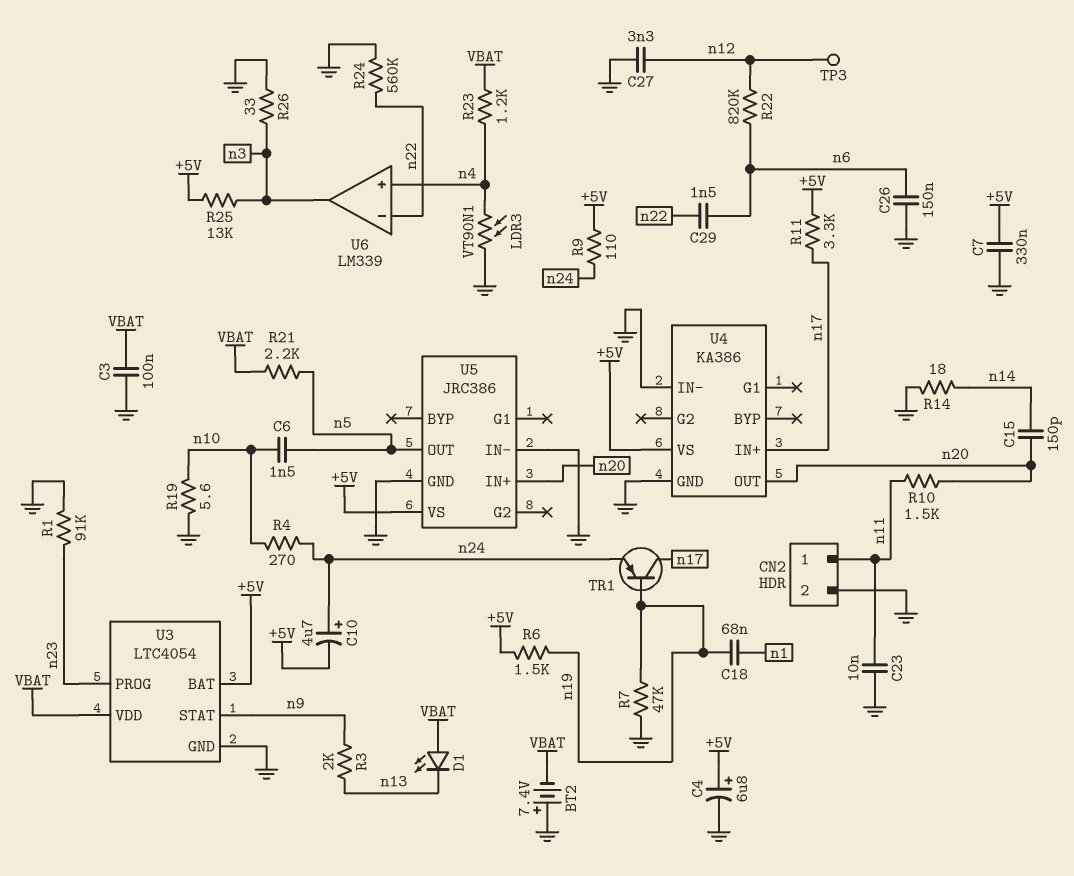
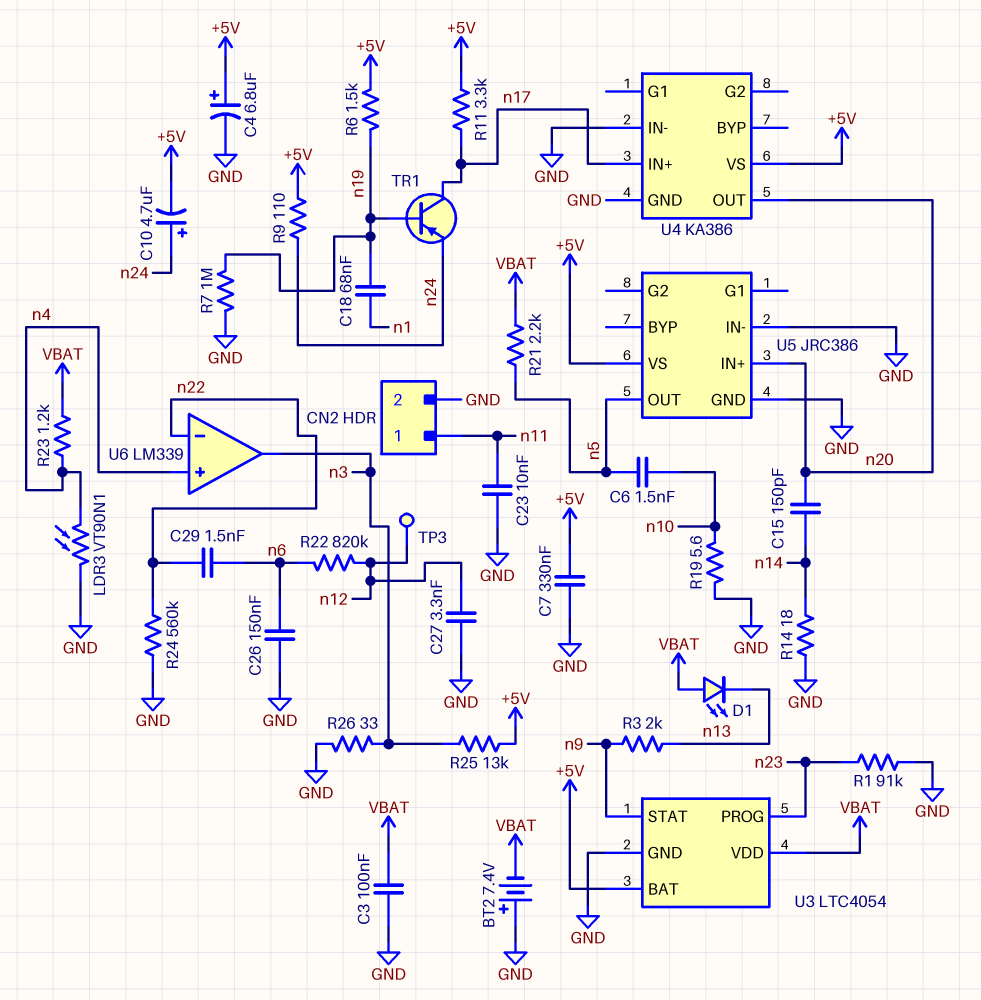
R4: 270 (n10, n24) -> none
R7: 47k (GND, n19) -> 1M (GND, n19)
R10: 1.5k (n11, n20) -> none

